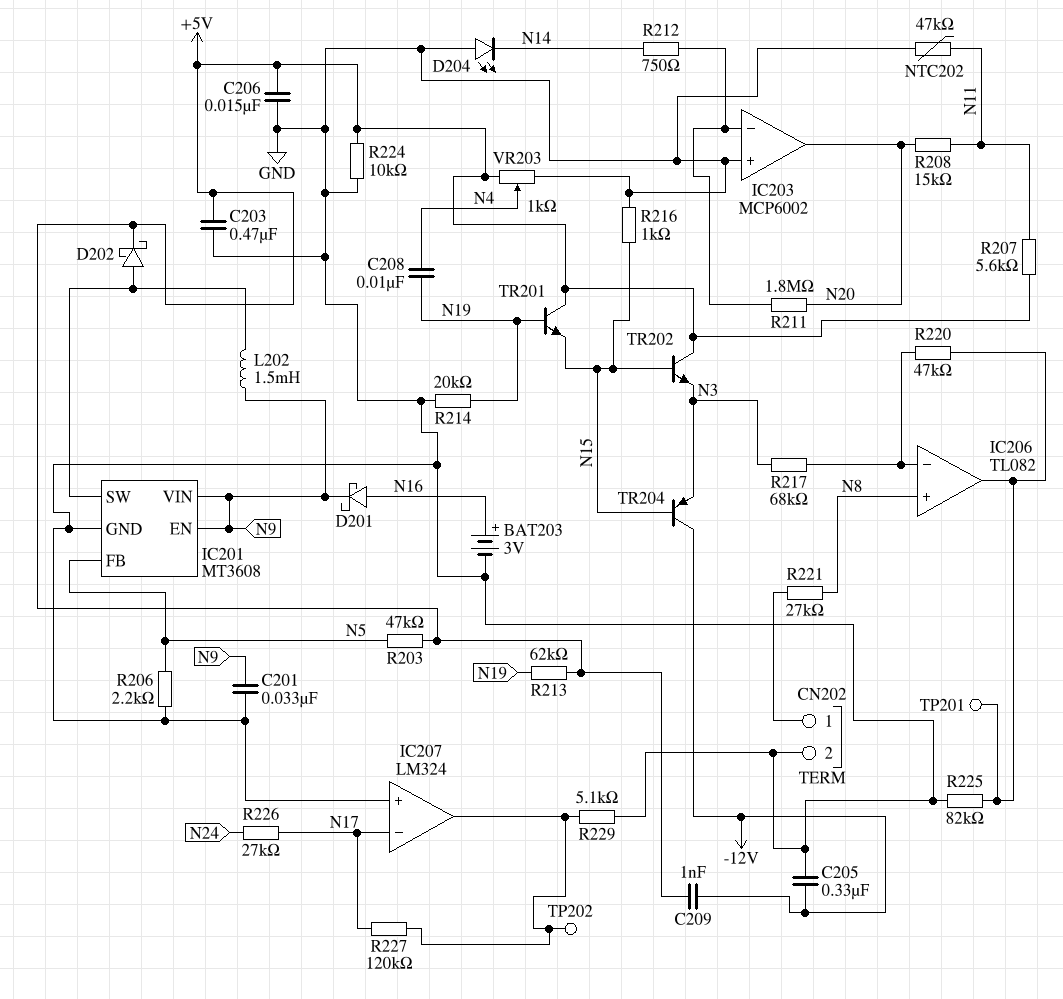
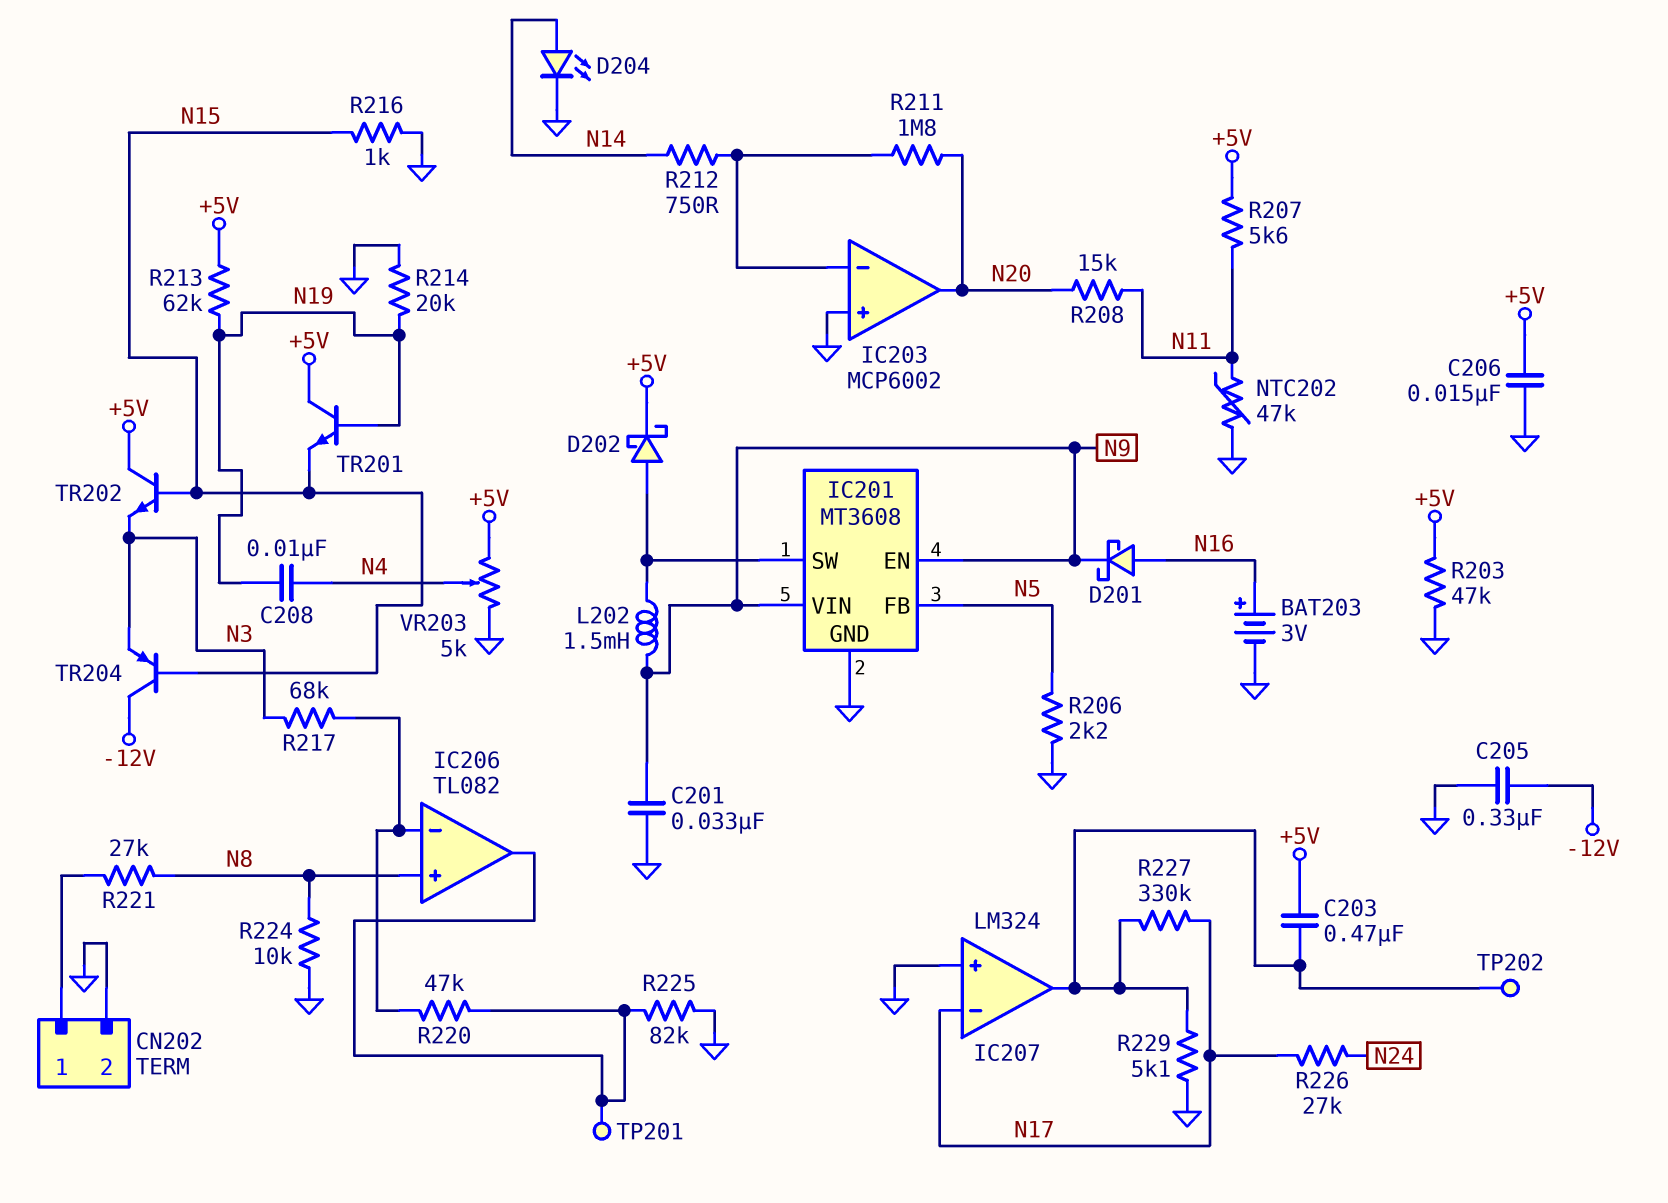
C203: 470nF (+5V, GND) -> 470nF (+5V, IC207/out)
C209: 1nF (+5V, -12V) -> none
D204: LED (A GND, K N14) -> LED (A N14, K GND)
R203: 47k (+5V, N5) -> 47k (+5V, GND)
R224: 10k (+5V, GND) -> 10k (GND, N8)
R227: 120k (IC207/out, N17) -> 330k (IC207/out, N17)
VR203: 1k (+5V, GND, wiper N4) -> 5k (+5V, GND, wiper N4)

